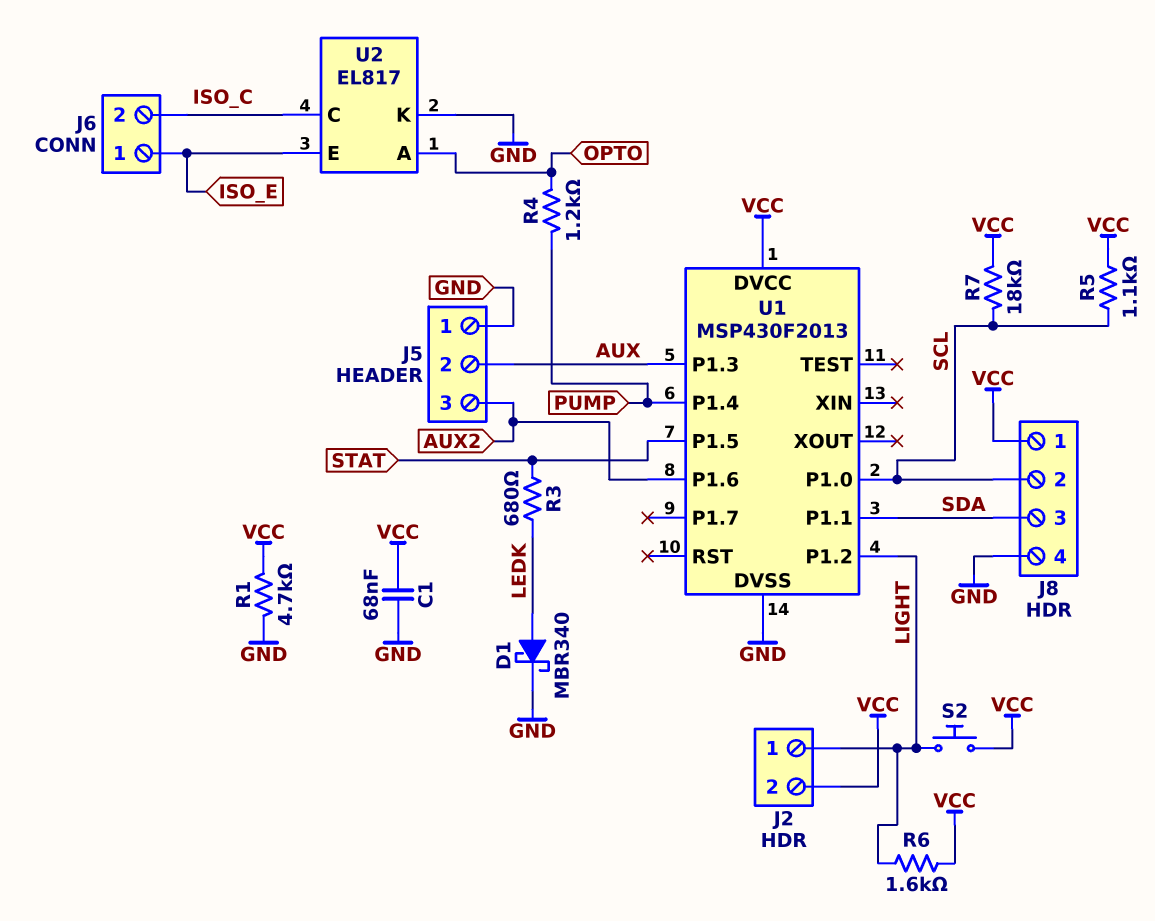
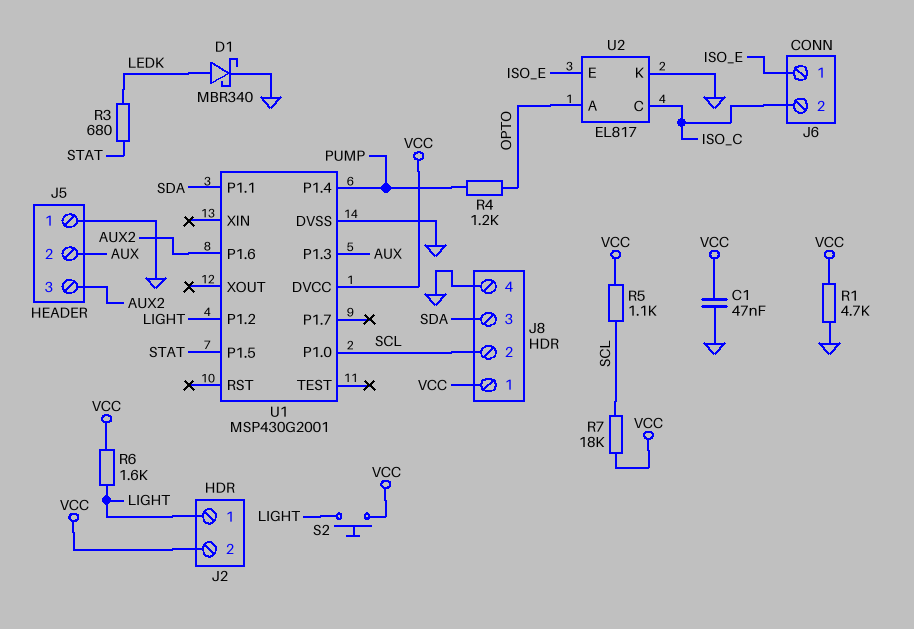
C1: 68nF (GND, VCC) -> 47nF (GND, VCC)
U1: MSP430F2013 -> MSP430G2001

